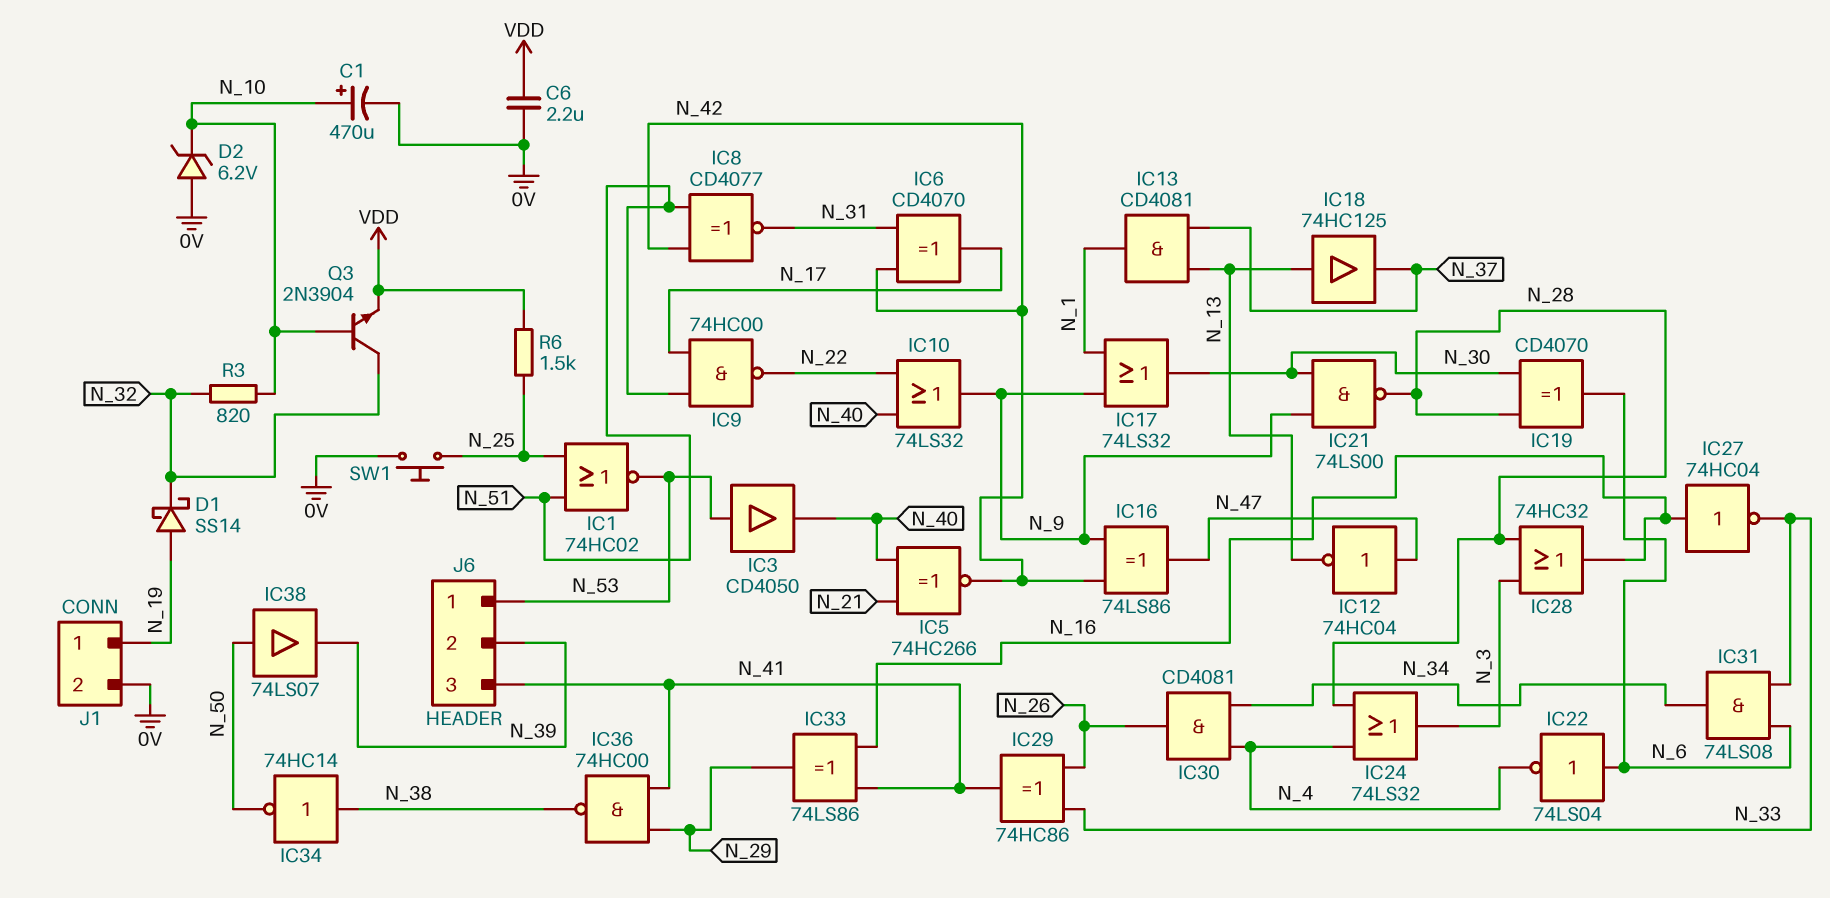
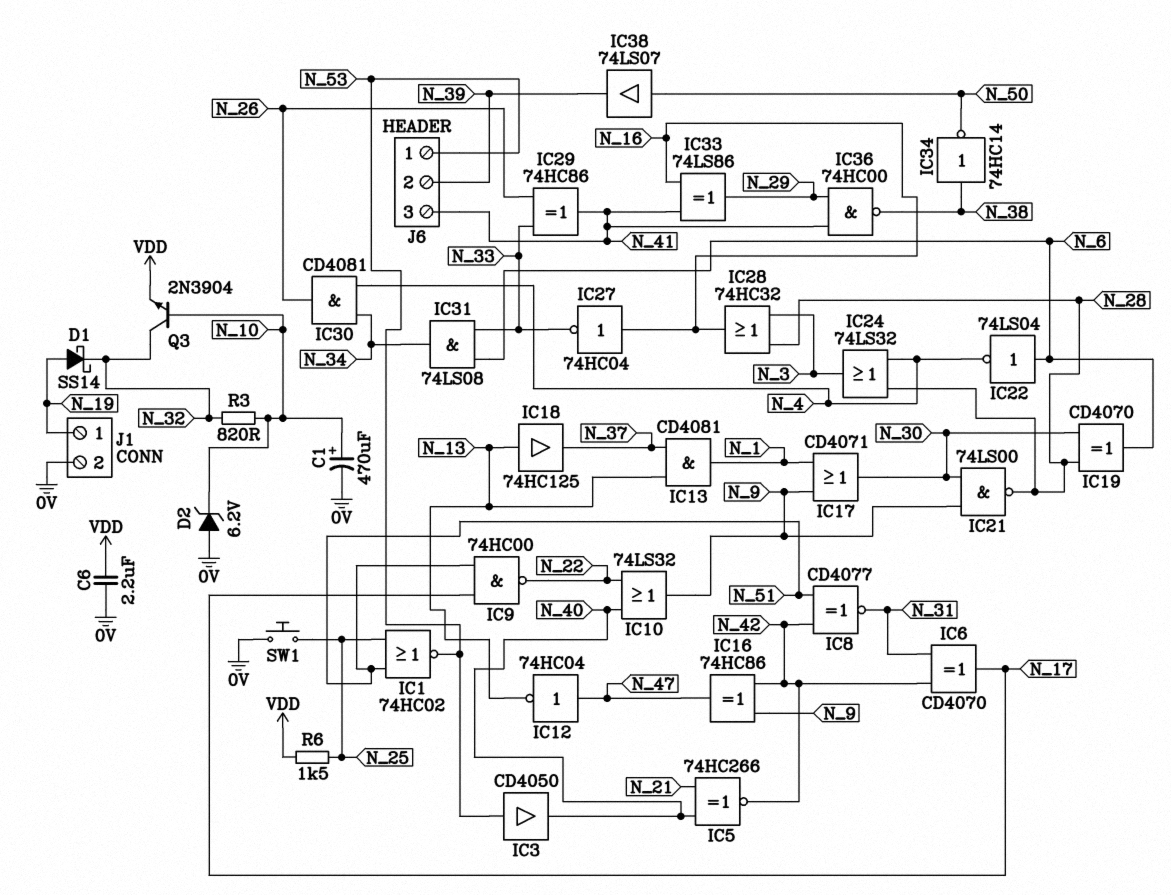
IC16: XOR 74LS86 (in N_9, in N_42, out N_47) -> XOR 74HC86 (in N_9, in N_42, out N_47)
IC17: OR 74LS32 (in N_1, in N_9, out N_30) -> OR CD4071 (in N_1, in N_9, out N_30)

